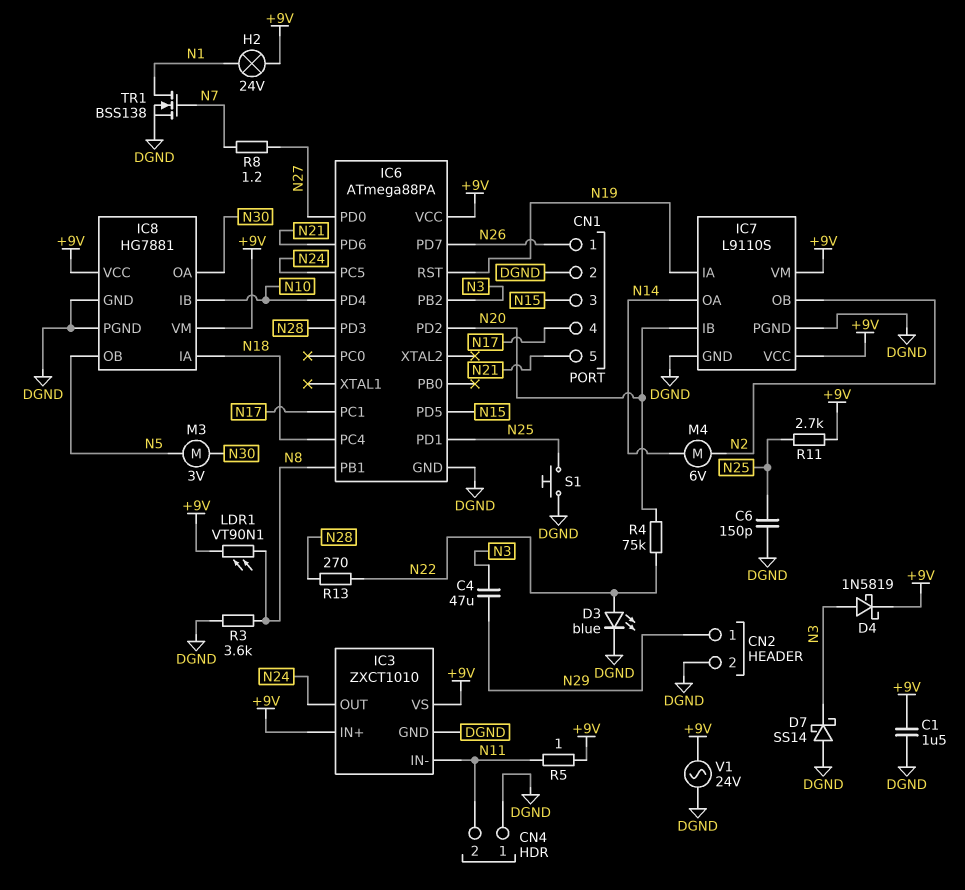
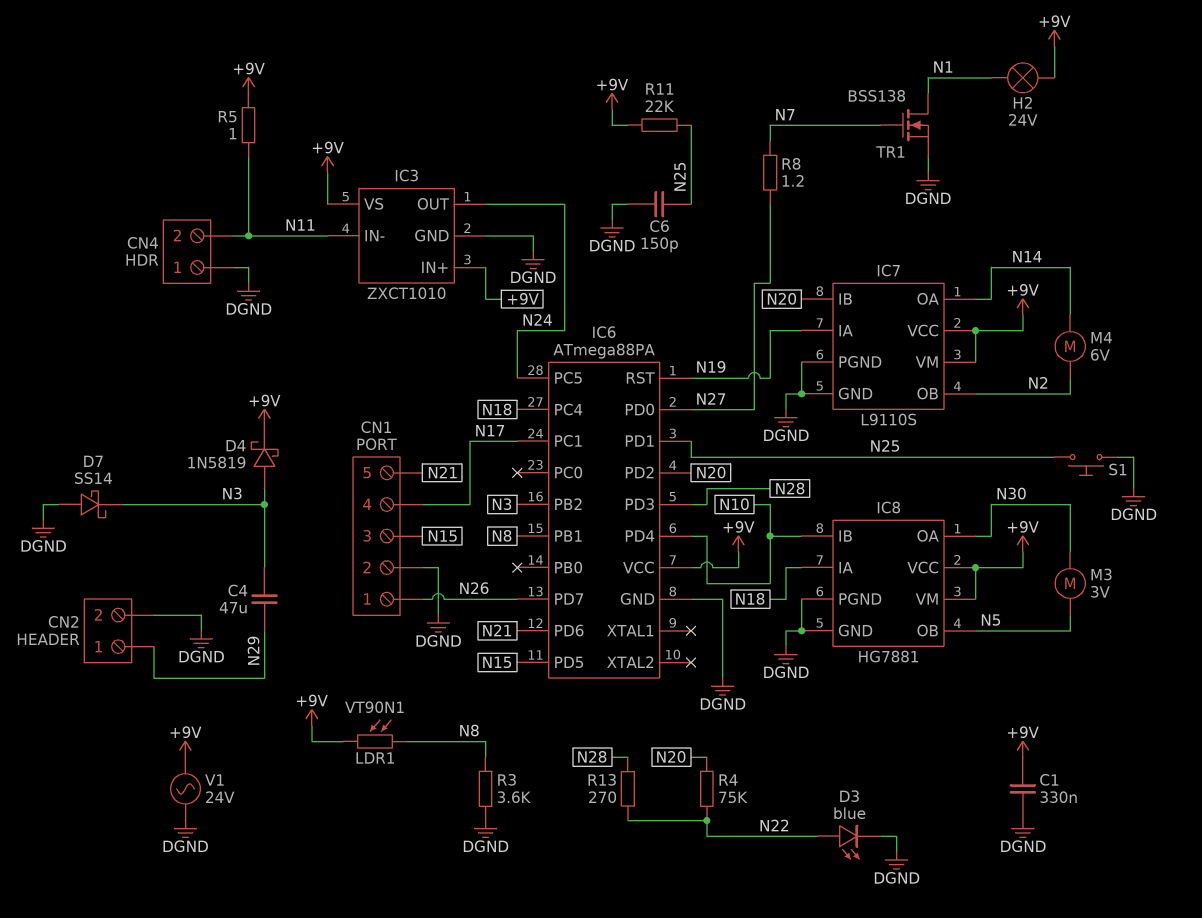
C1: 1.5uF (+9V, DGND) -> 330nF (+9V, DGND)
R11: 2.7k (+9V, N25) -> 22k (+9V, N25)

